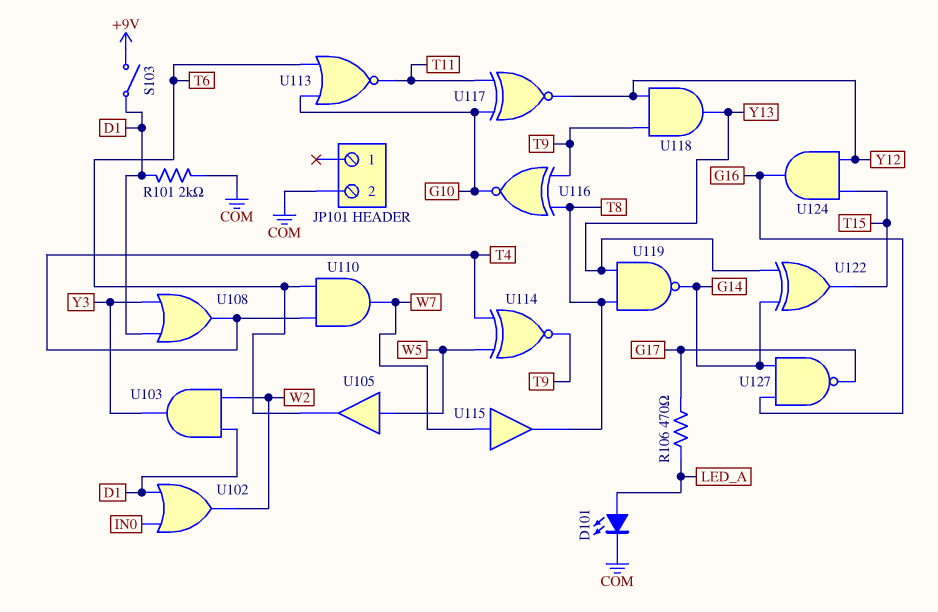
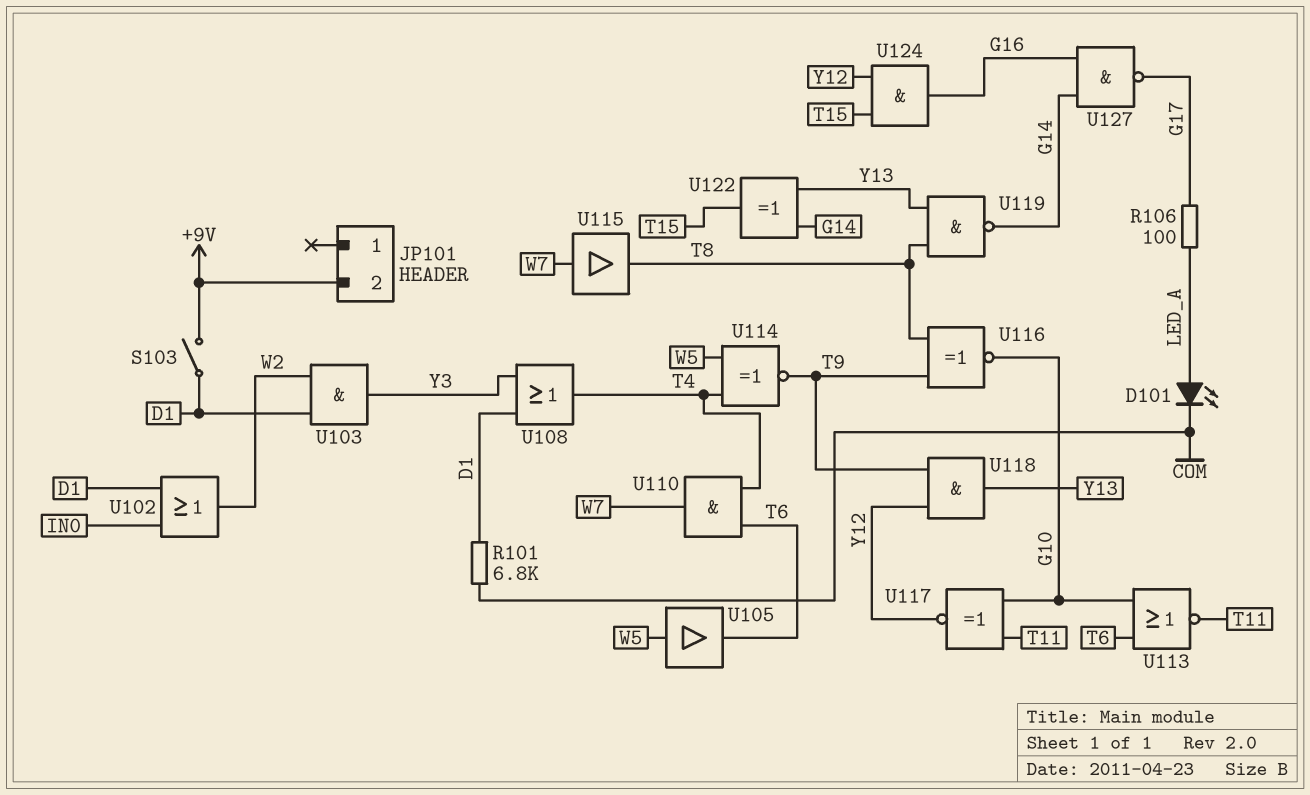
JP101 pin 2: COM -> +9V
R101: 2k (COM, D1) -> 6.8k (COM, D1)
R106: 470 (G17, LED_A) -> 100 (G17, LED_A)

